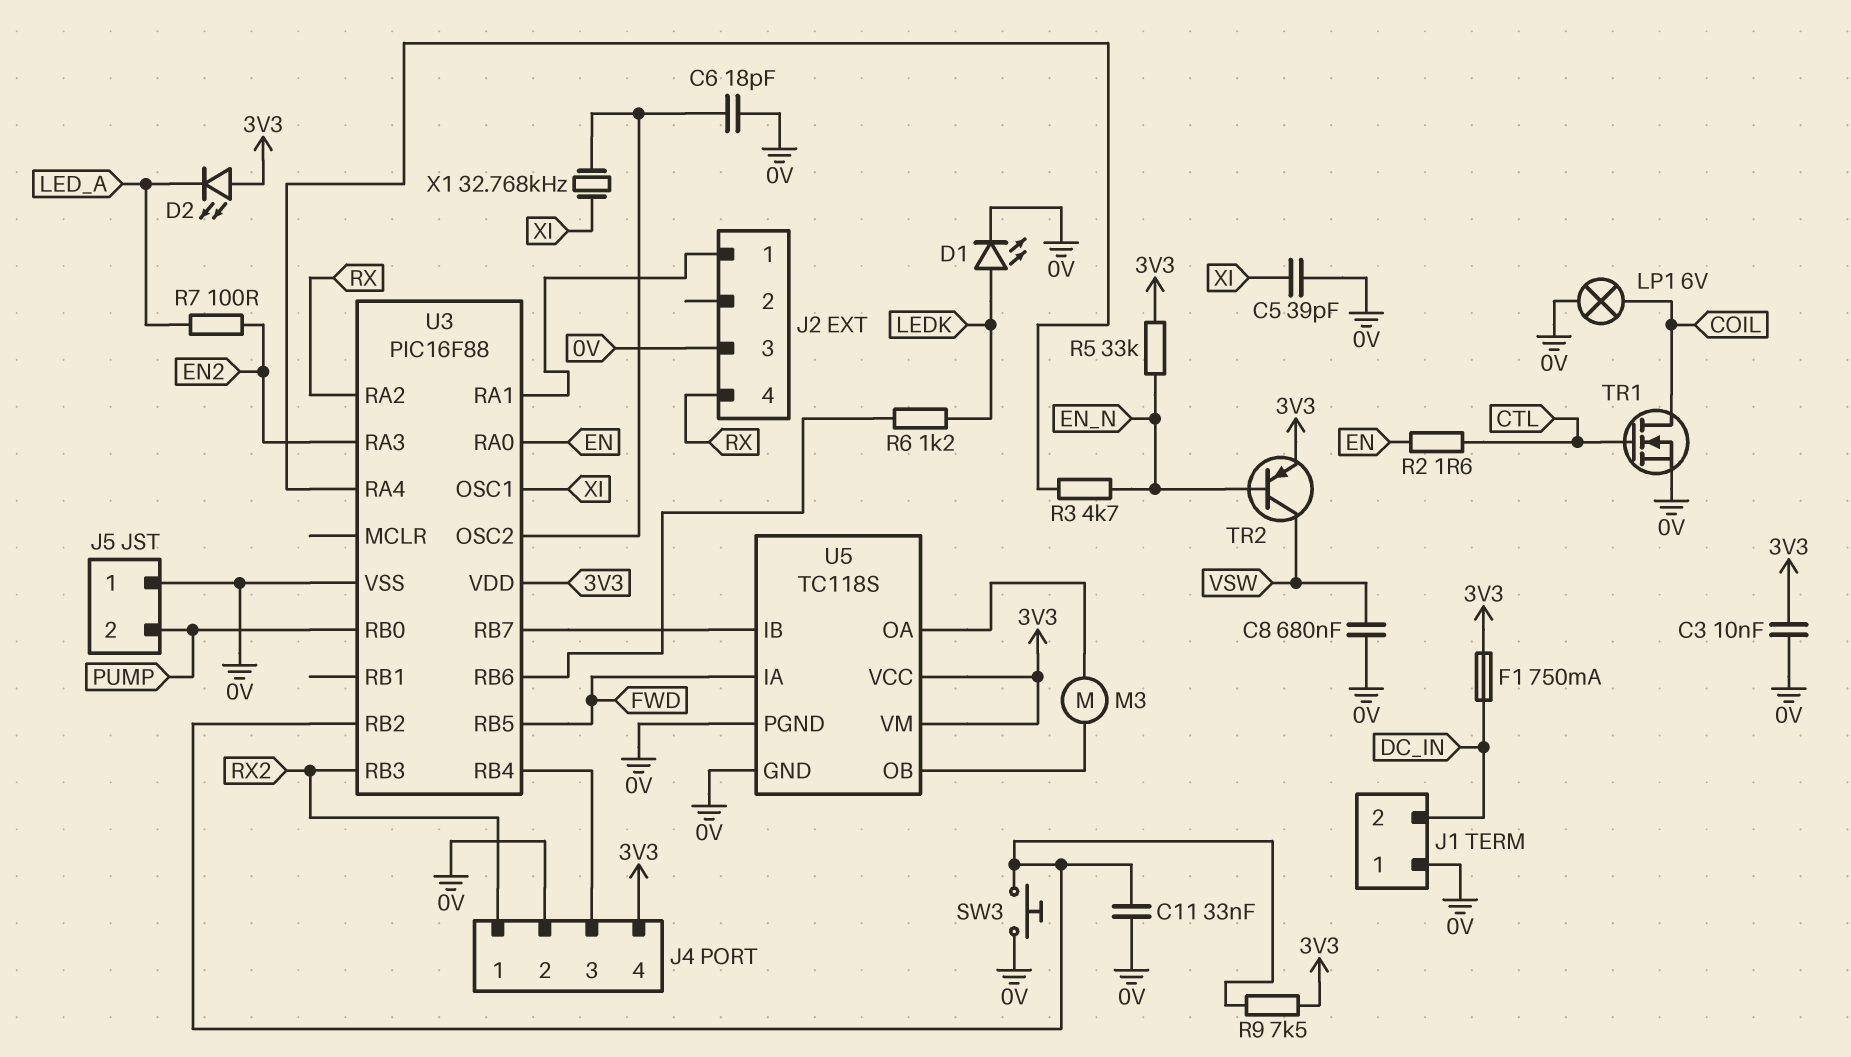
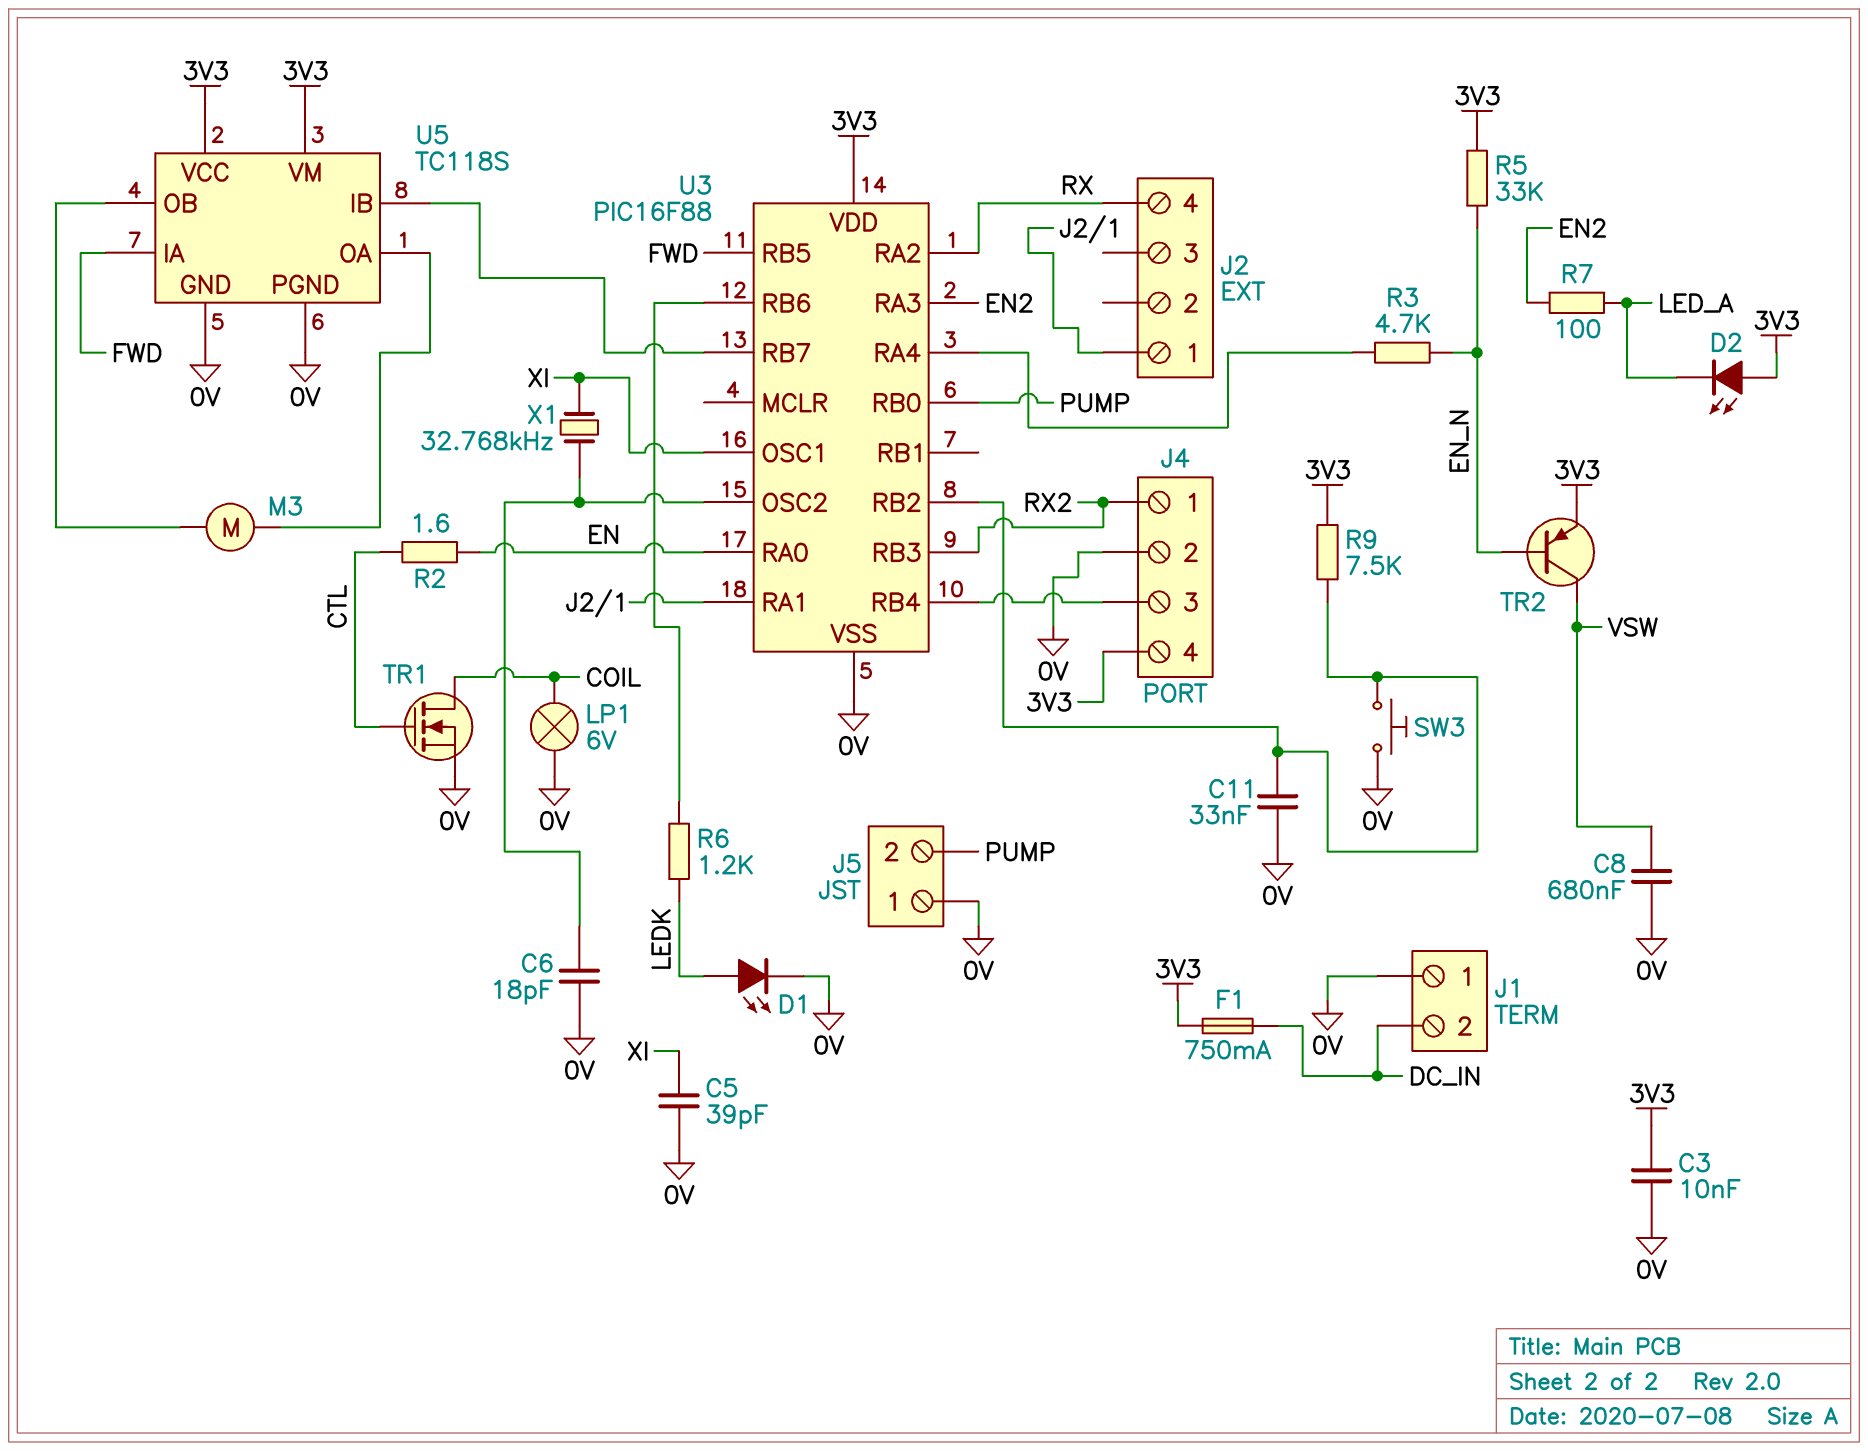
J2 pin 3: 0V -> none

